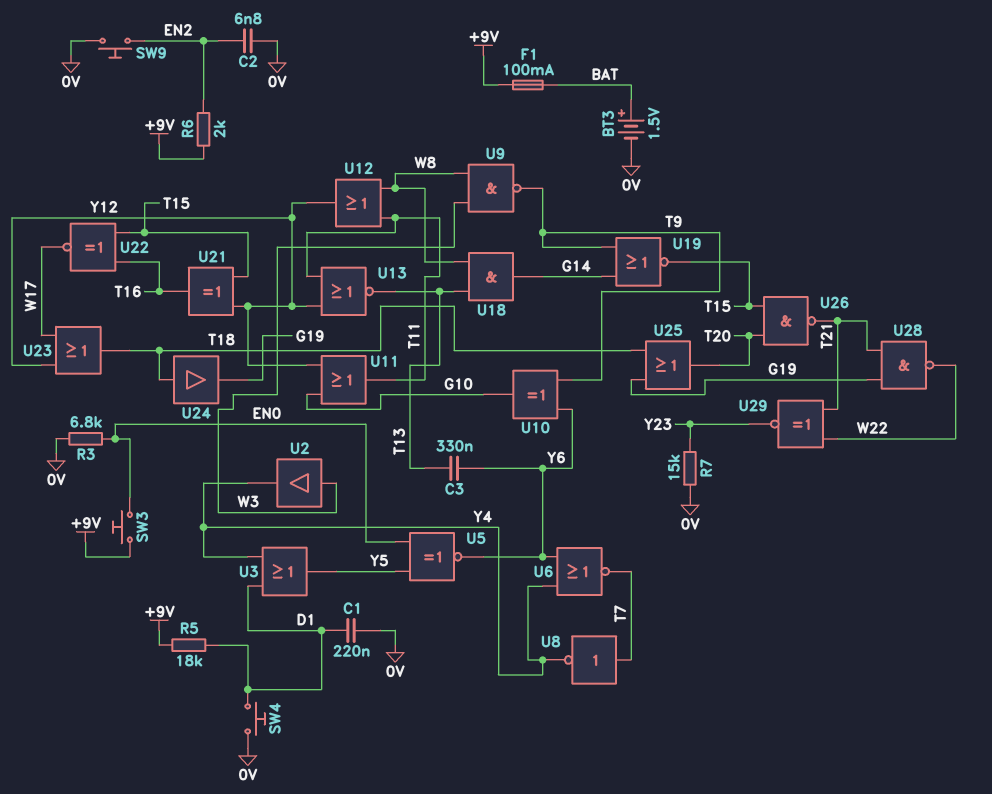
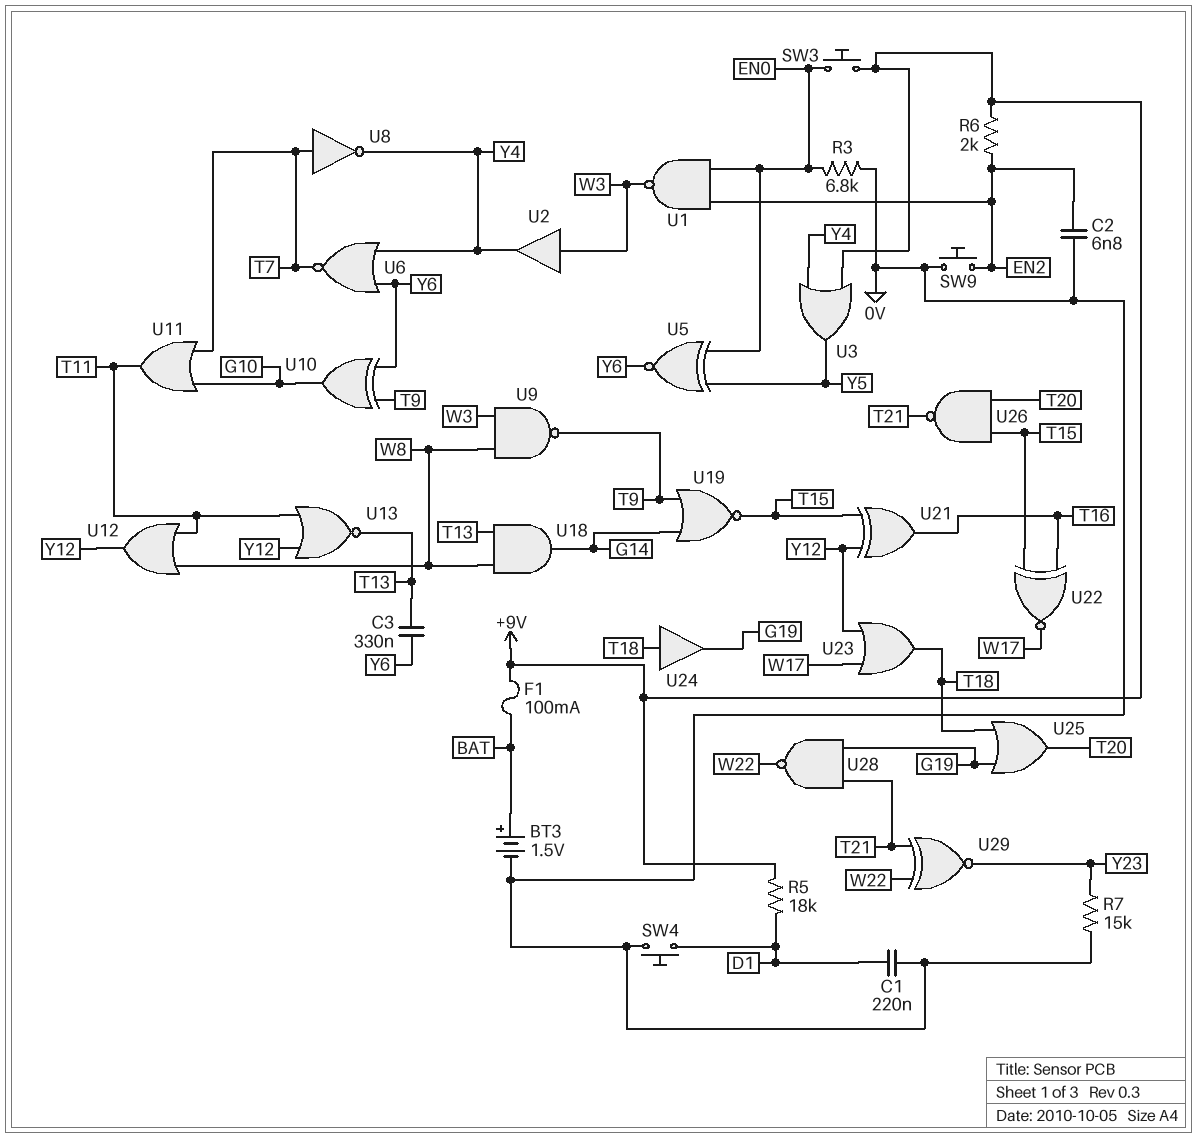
U1: none -> NAND (in EN0, in EN2, out W3)
U3: OR (in D1, in Y4, out Y5) -> OR (in +9V, in Y4, out Y5)
U11: OR (in G10, in Y12, out T11) -> OR (in G10, in T7, out T11)

